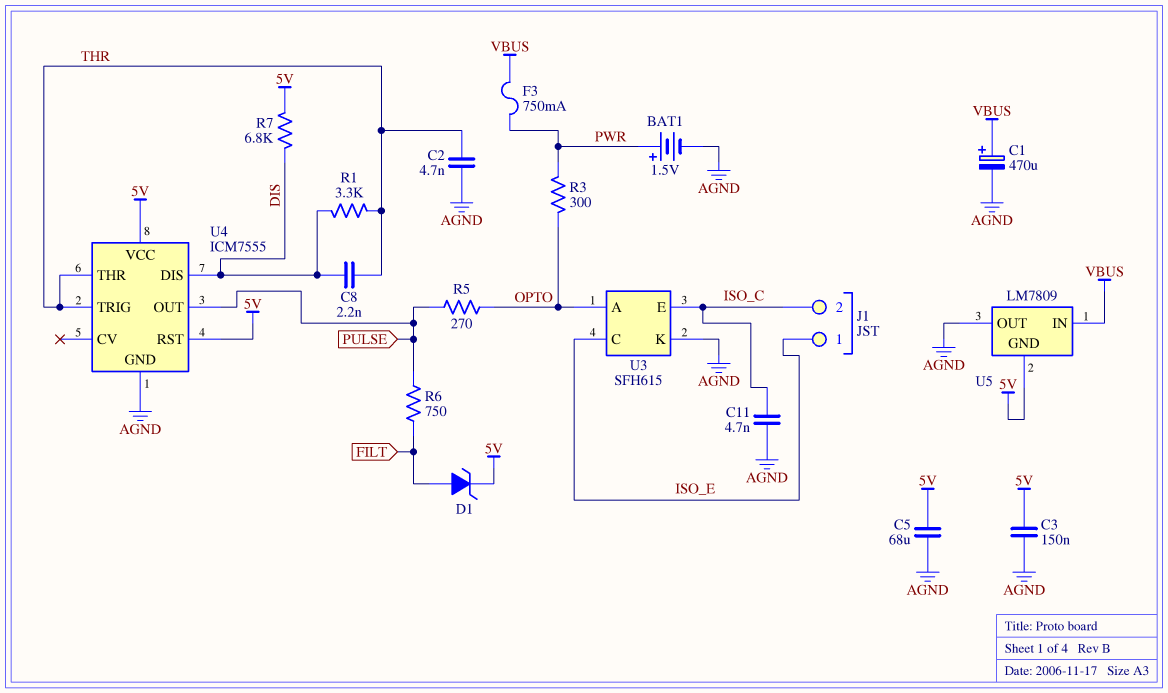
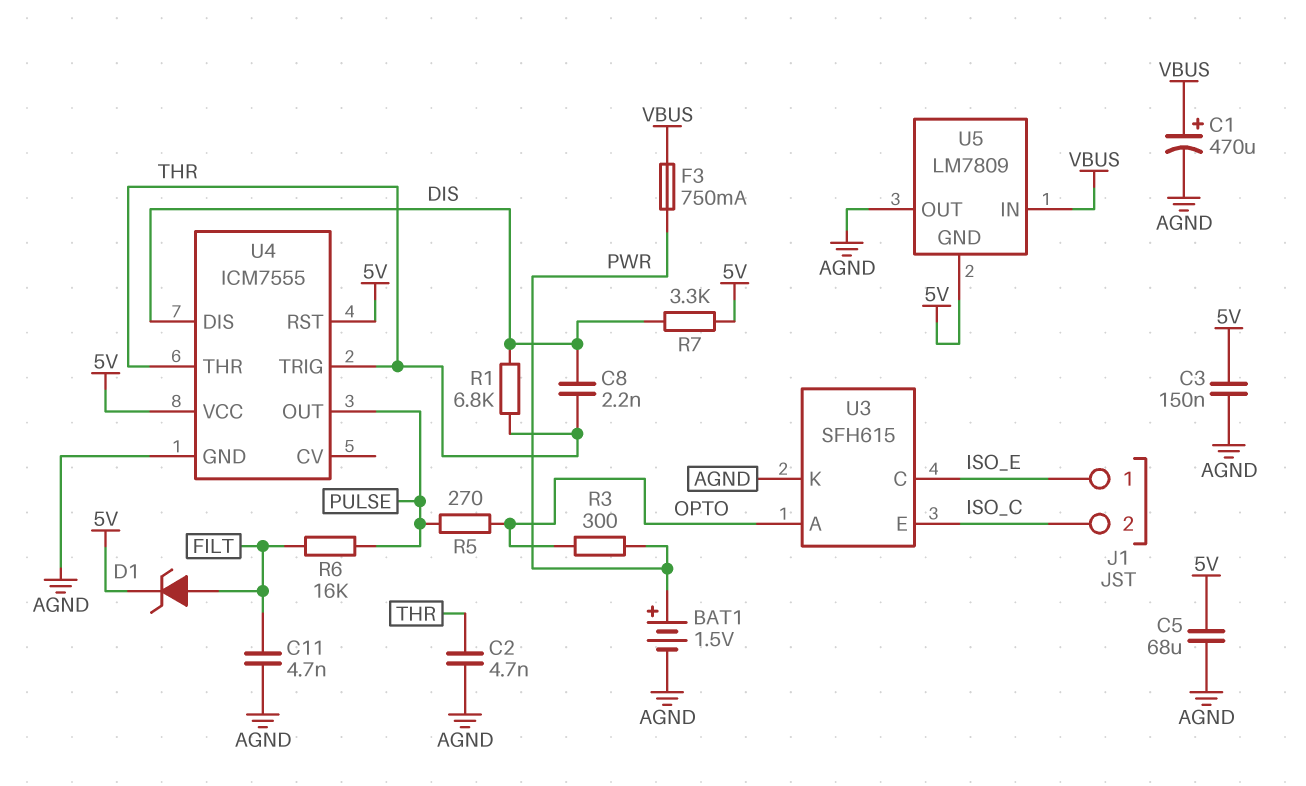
C11: 4.7nF (AGND, ISO_C) -> 4.7nF (AGND, FILT)
R1: 3.3k (DIS, THR) -> 6.8k (DIS, THR)
R6: 750 (FILT, PULSE) -> 16k (FILT, PULSE)
R7: 6.8k (5V, DIS) -> 3.3k (5V, DIS)

